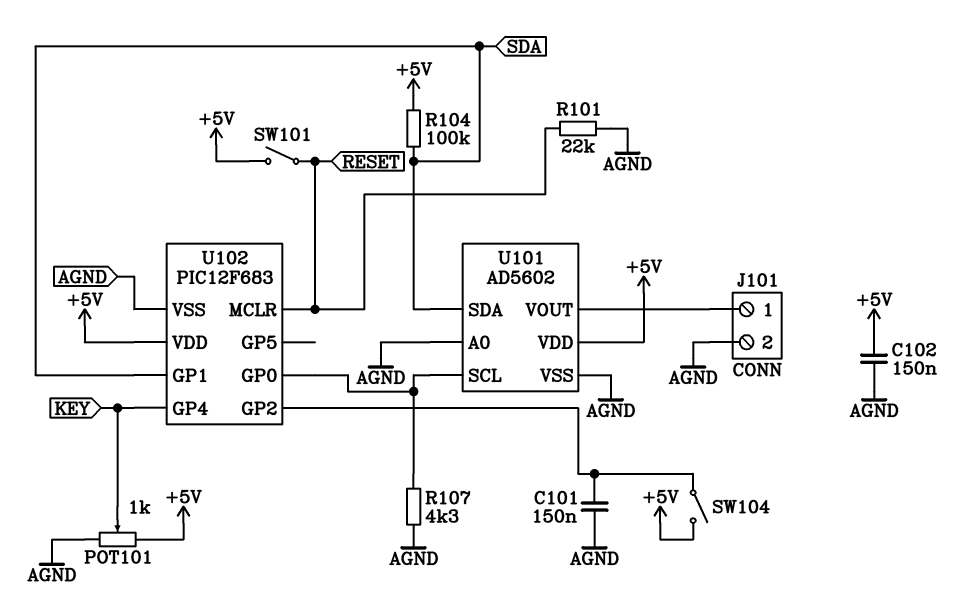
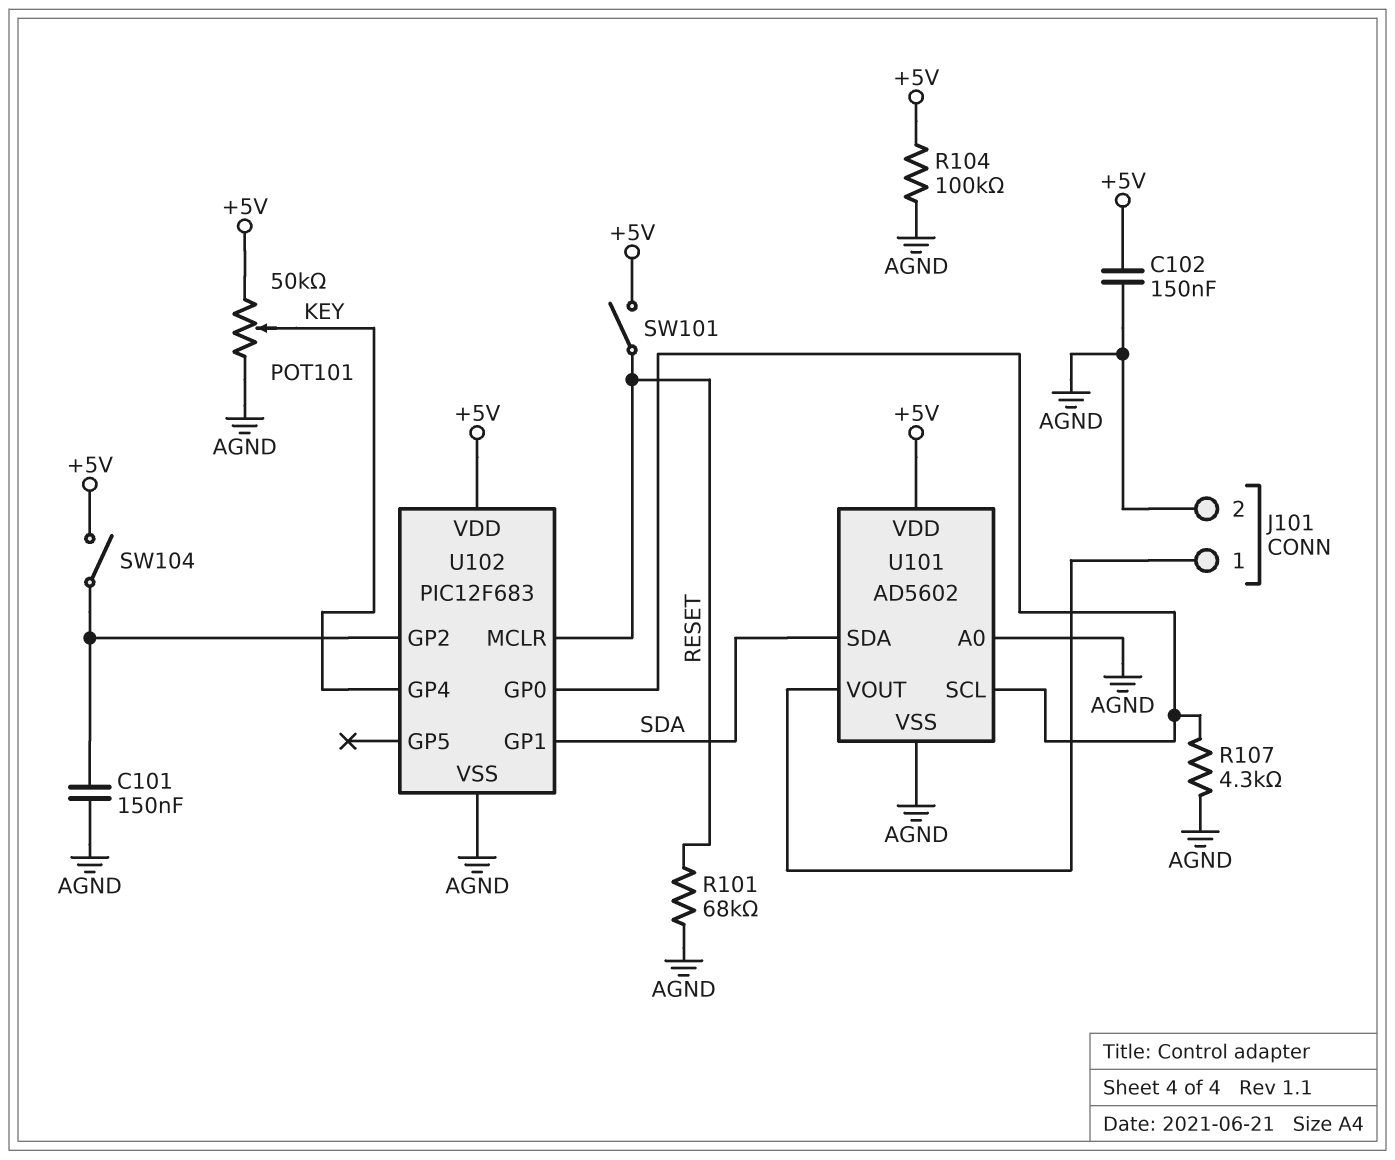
POT101: 1k (+5V, AGND, wiper KEY) -> 50k (+5V, AGND, wiper KEY)
R101: 22k (AGND, RESET) -> 68k (AGND, RESET)
R104: 100k (+5V, SDA) -> 100k (+5V, AGND)

